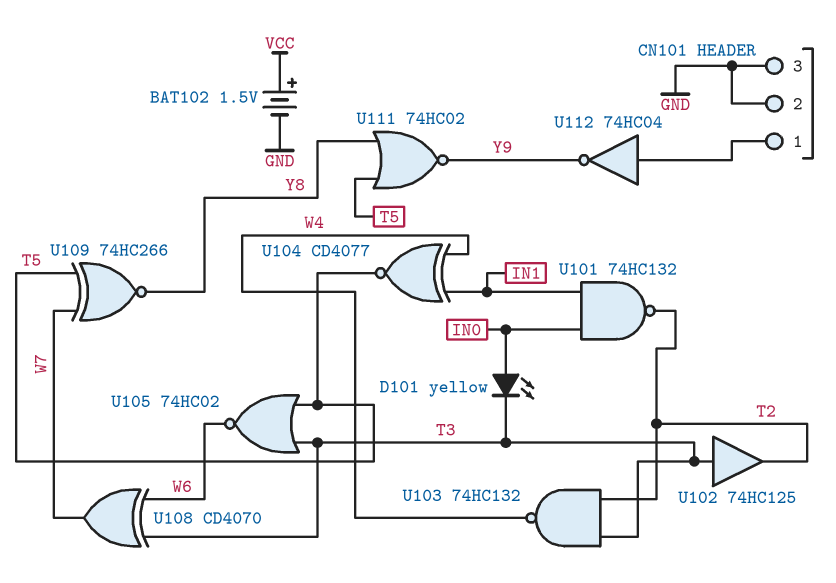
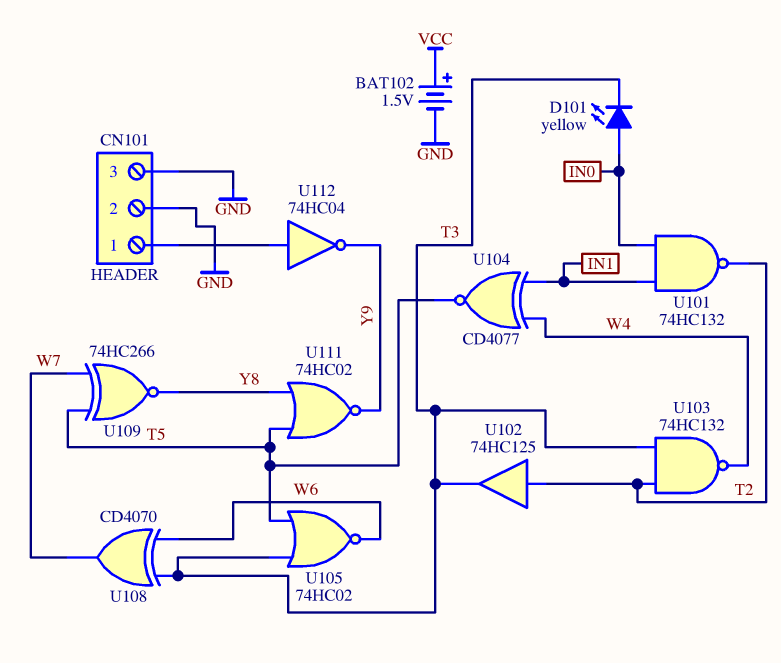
U102: buffer 74HC125 (in T3, out T2) -> buffer 74HC125 (in T2, out T3)

